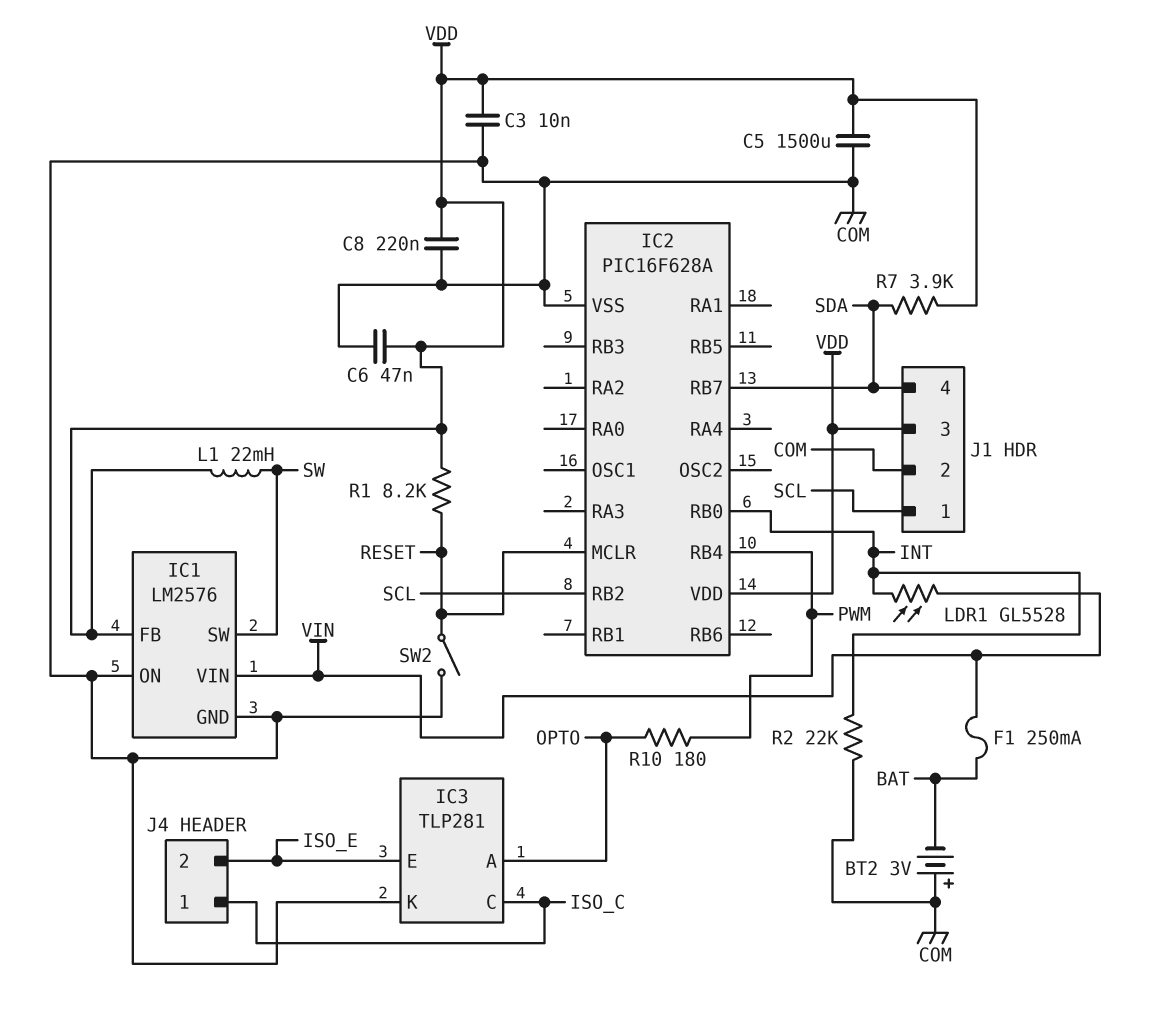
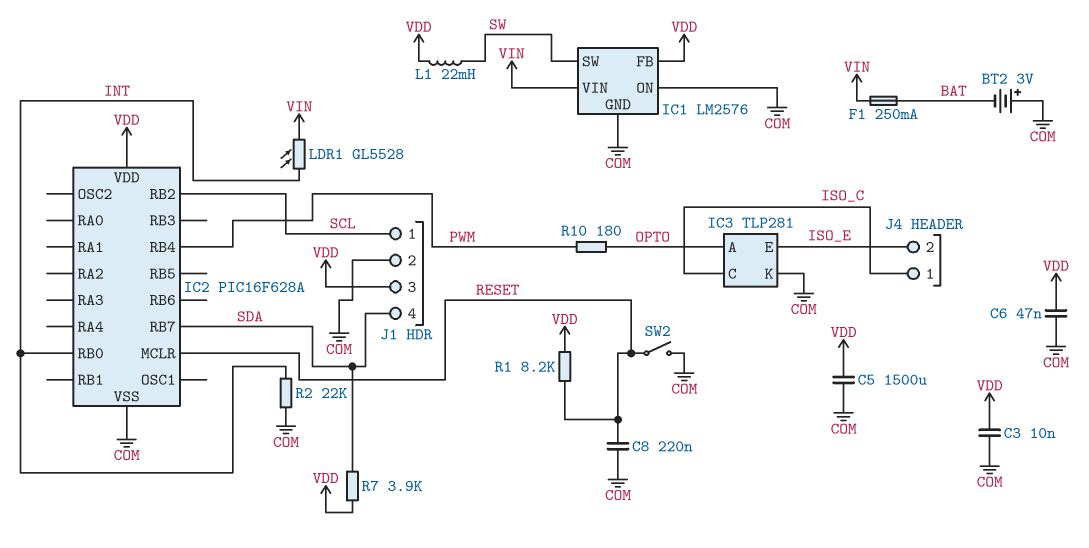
C8: 220nF (COM, VDD) -> 220nF (COM, RESET)

